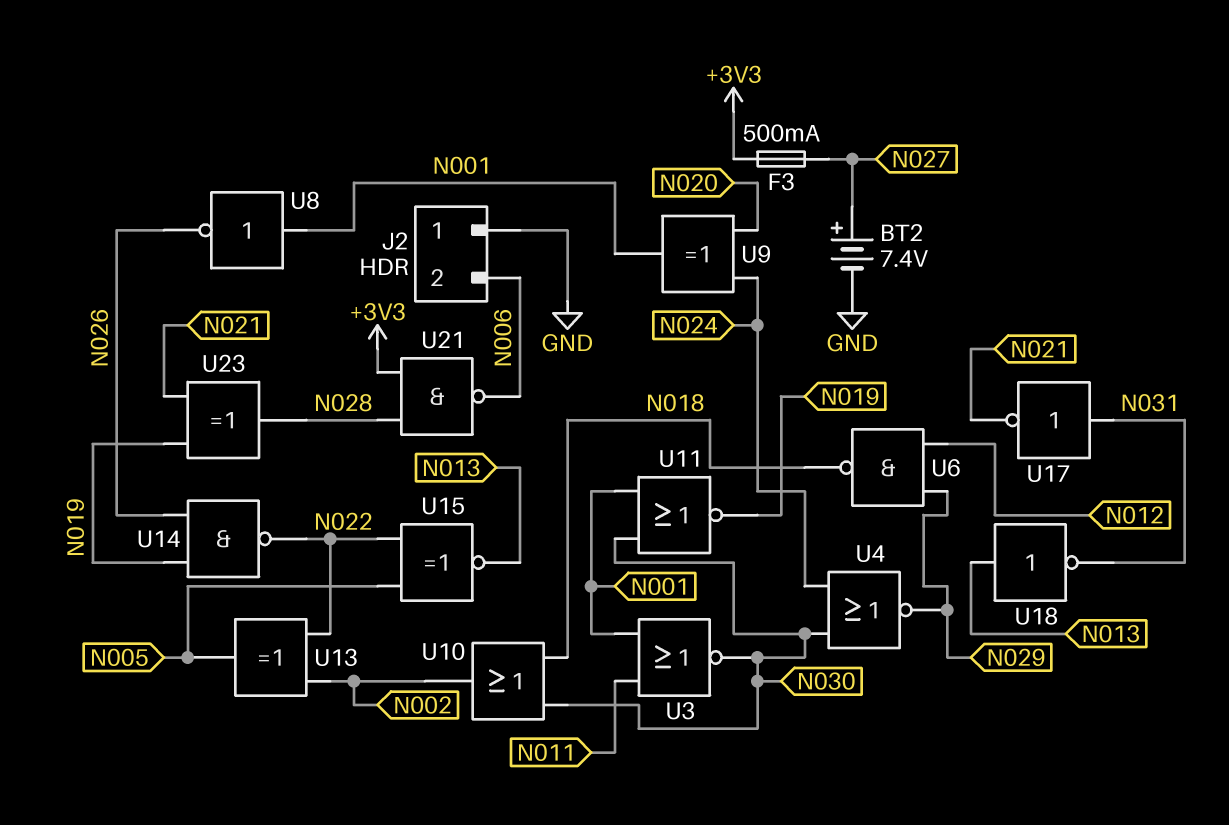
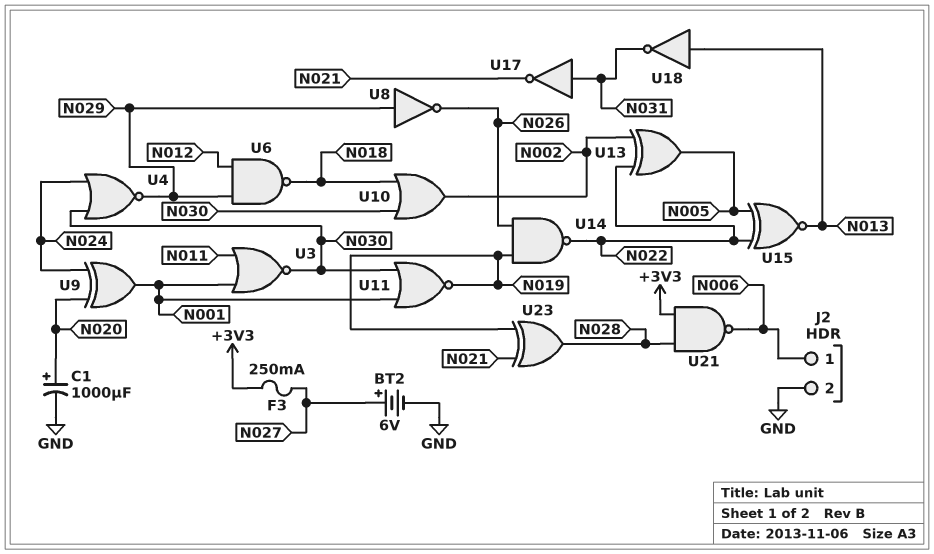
BT2: 7.4V (plus N027, minus GND) -> 6V (plus N027, minus GND)
C1: none -> 1000uF (plus N020, minus GND)
F3: 500mA (+3V3, N027) -> 250mA (+3V3, N027)
J2 pin 1: GND -> N006
J2 pin 2: N006 -> GND
U8: NOT (in N001, out N026) -> NOT (in N029, out N026)

